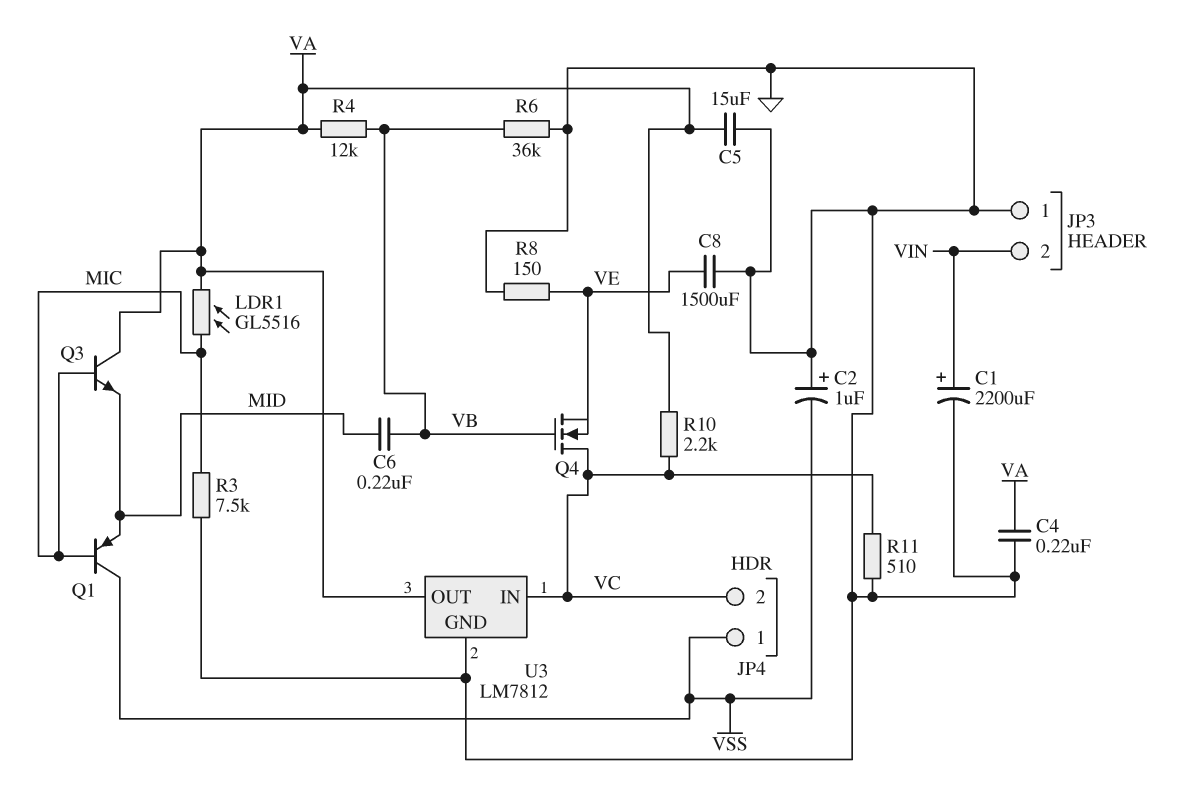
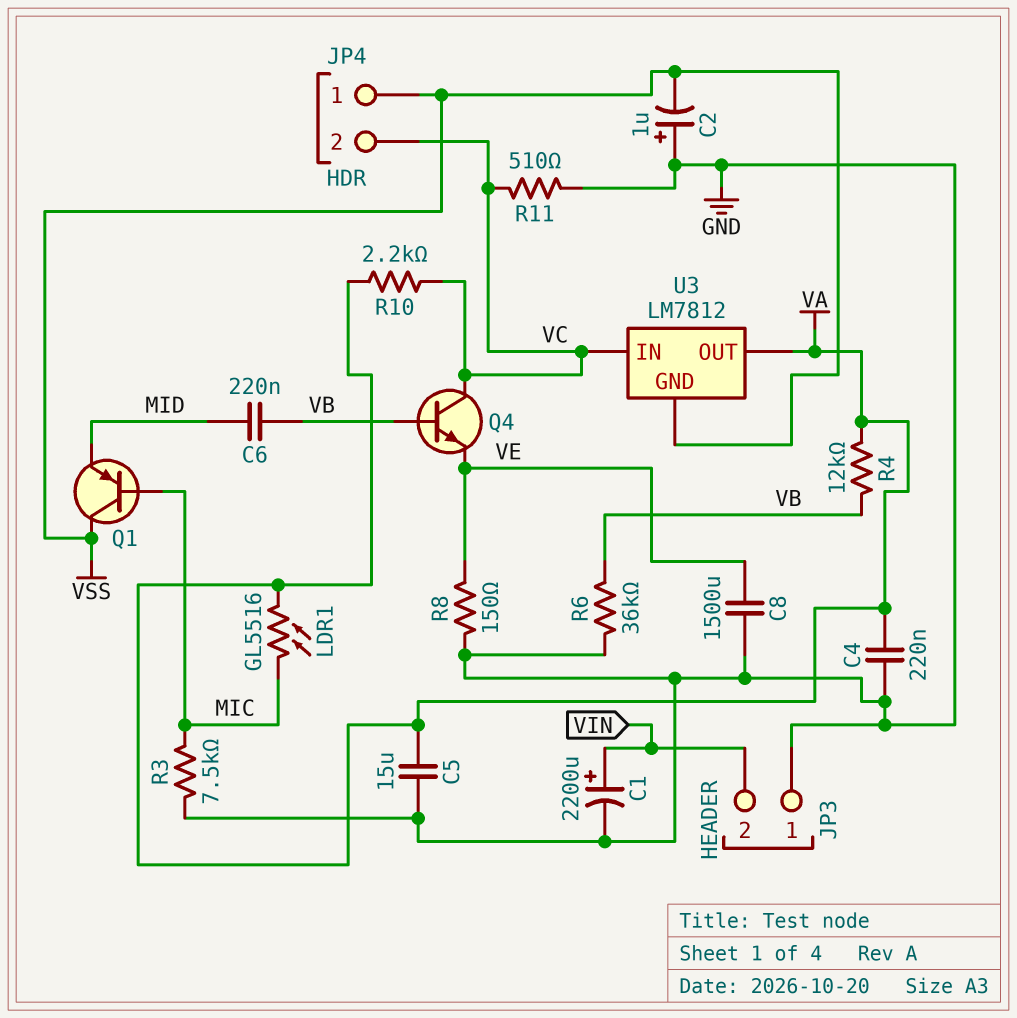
Q3: NPN (B MIC, C VA, E MID) -> none
Q4: NMOS (G VB, D VC, S VE) -> NPN (B VB, C VC, E VE)
U3 pin GND: GND -> VSS

